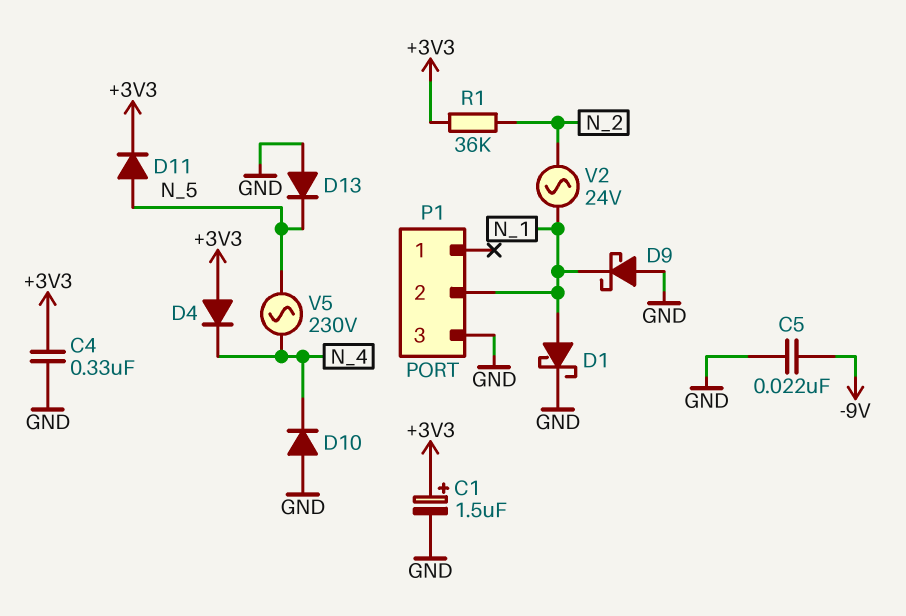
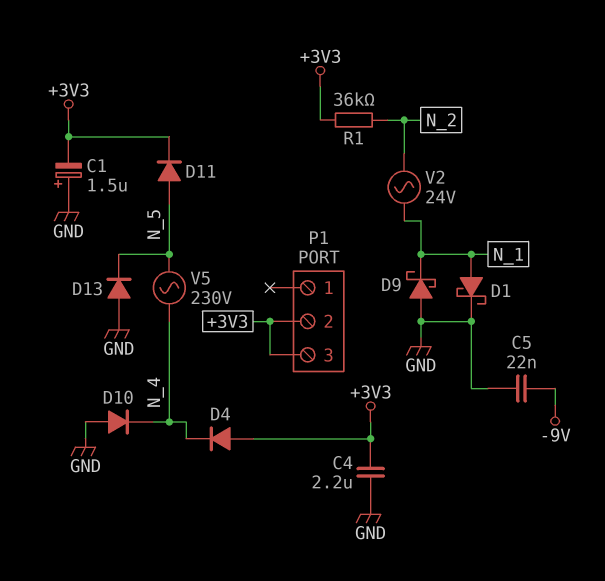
C1: 1.5uF (plus +3V3, minus GND) -> 1.5uF (plus GND, minus +3V3)
C4: 330nF (+3V3, GND) -> 2.2uF (+3V3, GND)
P1 pin 2: N_1 -> +3V3
P1 pin 3: GND -> +3V3

